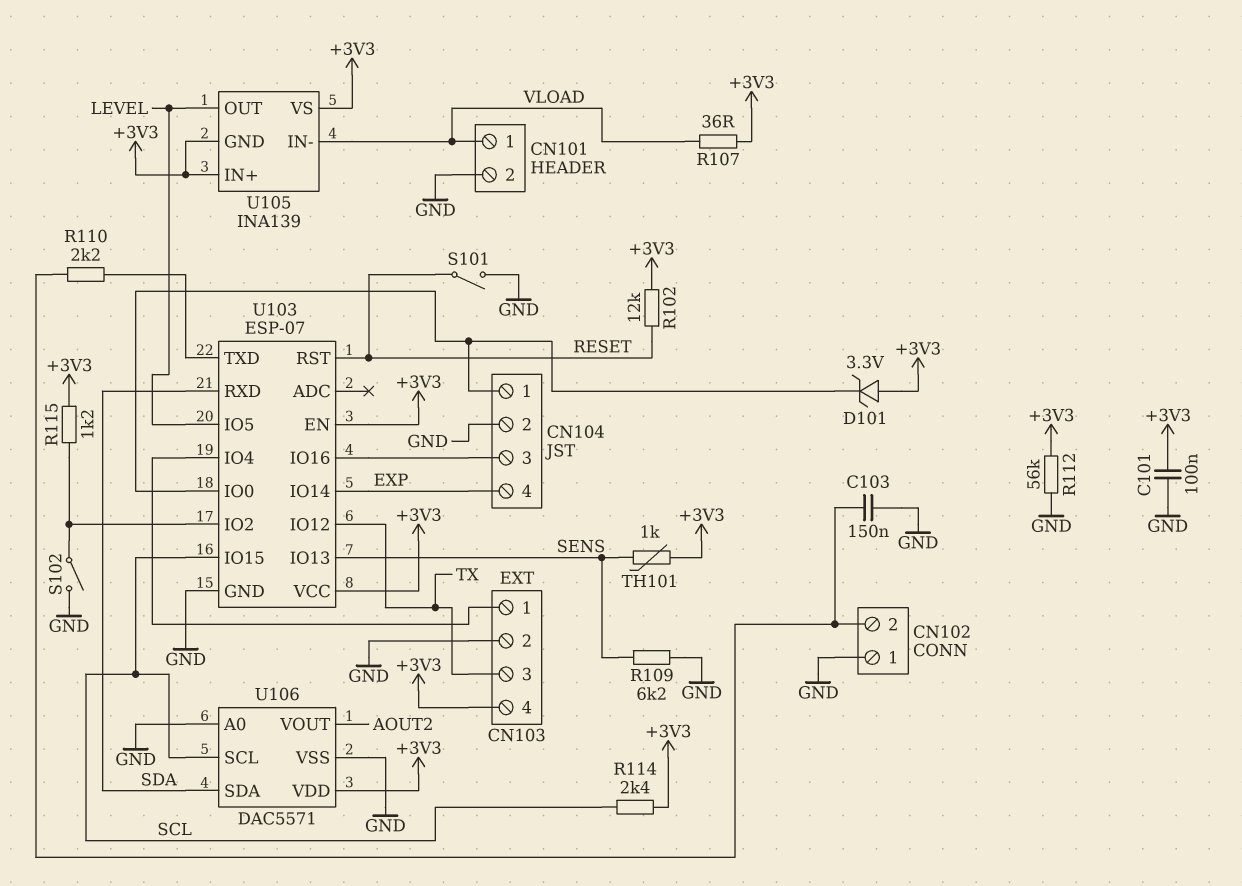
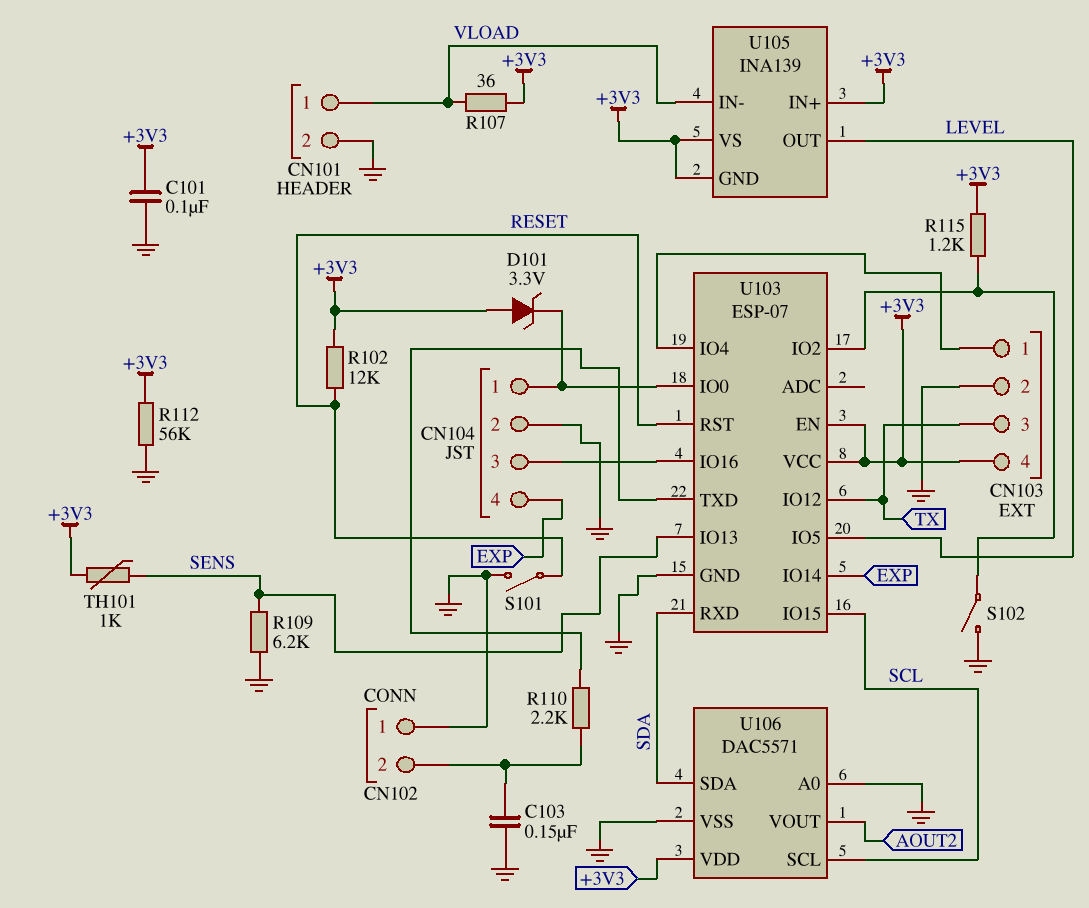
R114: 2.4k (+3V3, SCL) -> none

